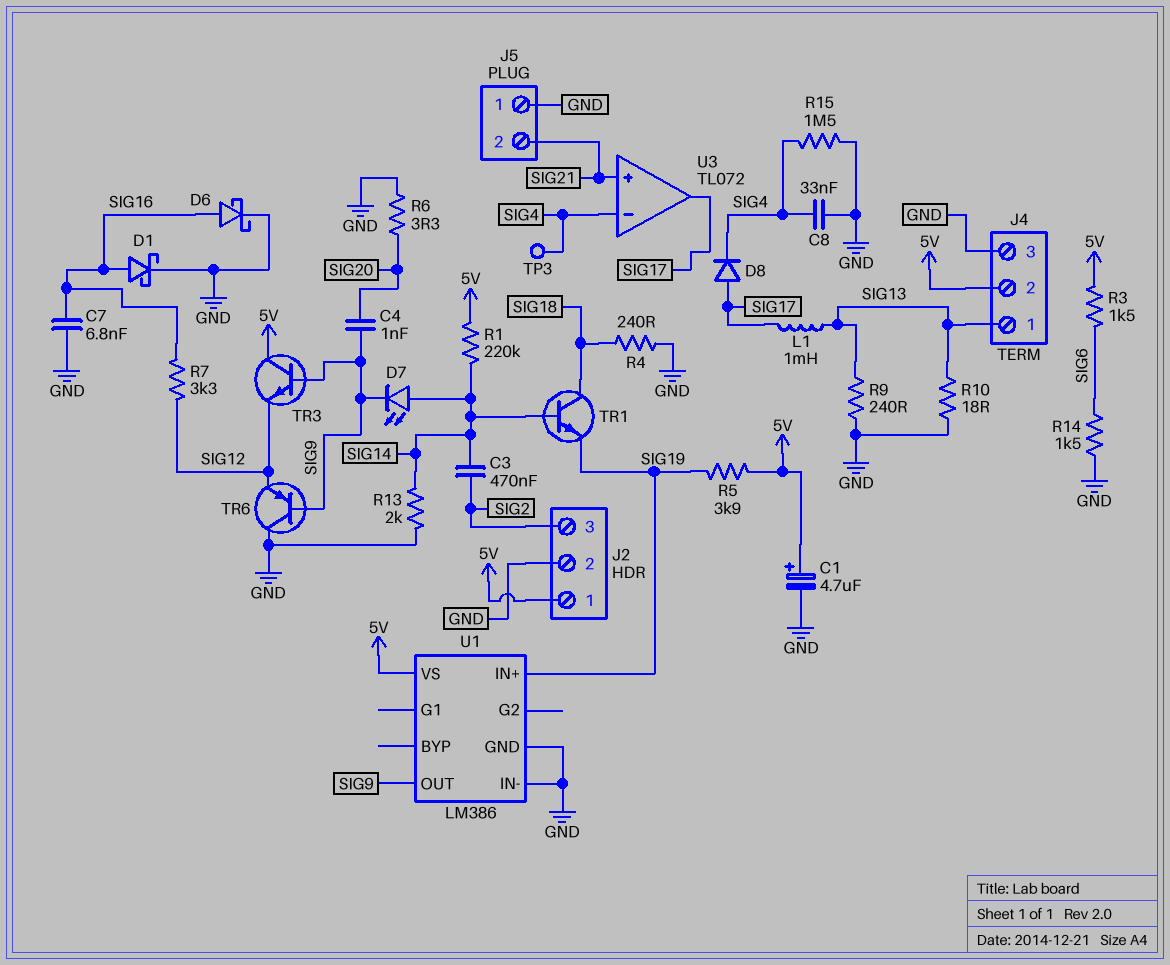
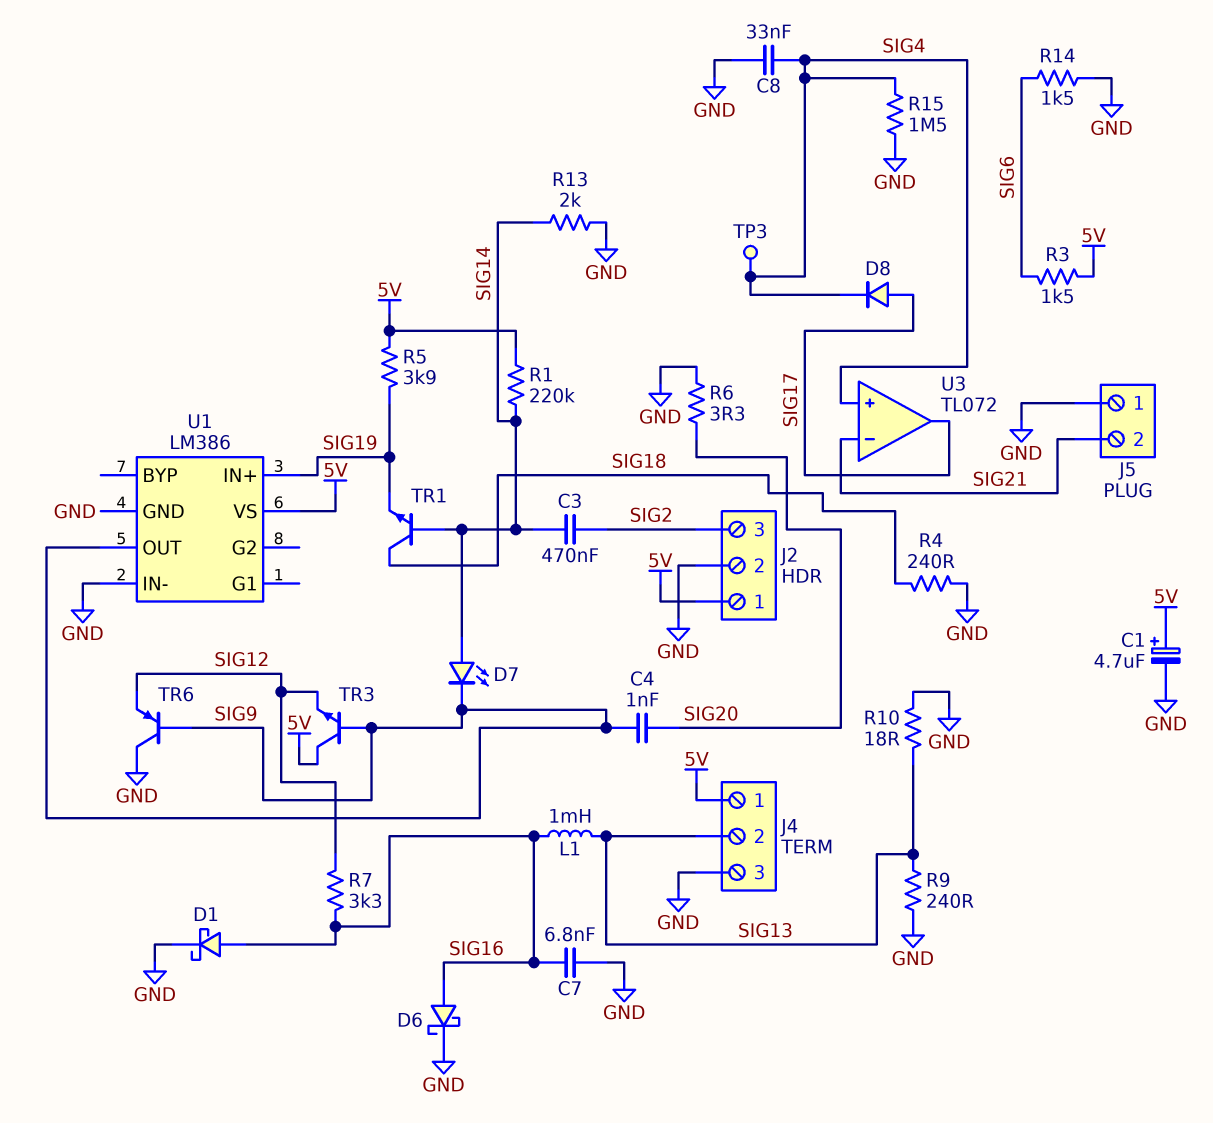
J4 pin 1: SIG13 -> 5V
J4 pin 2: 5V -> SIG13
L1: 1mH (SIG13, SIG17) -> 1mH (SIG13, SIG16)
U3 pin in+: SIG21 -> SIG4
U3 pin in-: SIG4 -> SIG21

